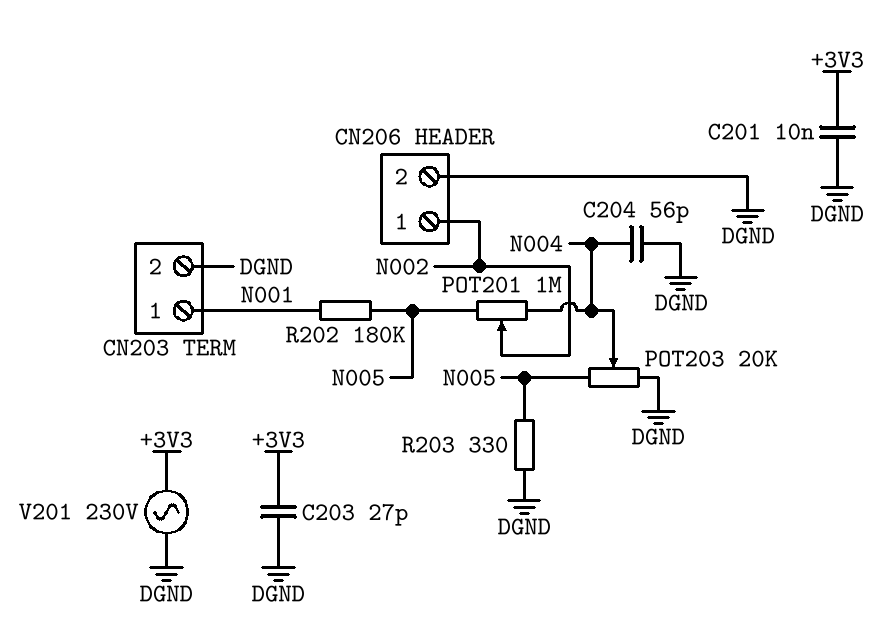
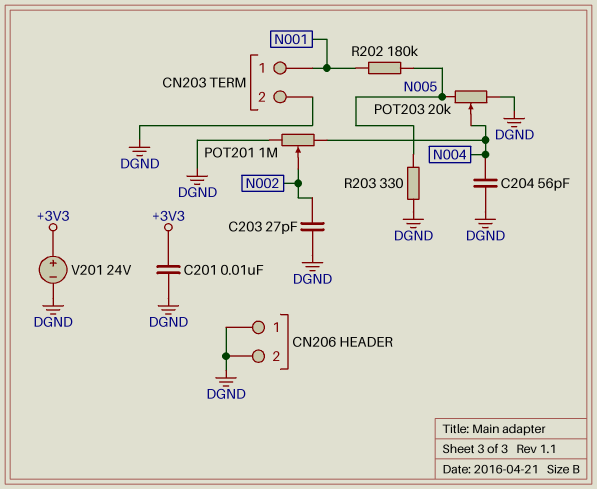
C203: 27pF (+3V3, DGND) -> 27pF (DGND, N002)
CN206 pin 1: N002 -> DGND
POT201: 1M (N004, N005, wiper N002) -> 1M (DGND, N004, wiper N002)
V201: AC 230V (+3V3, DGND) -> 24V (plus +3V3, minus DGND)

